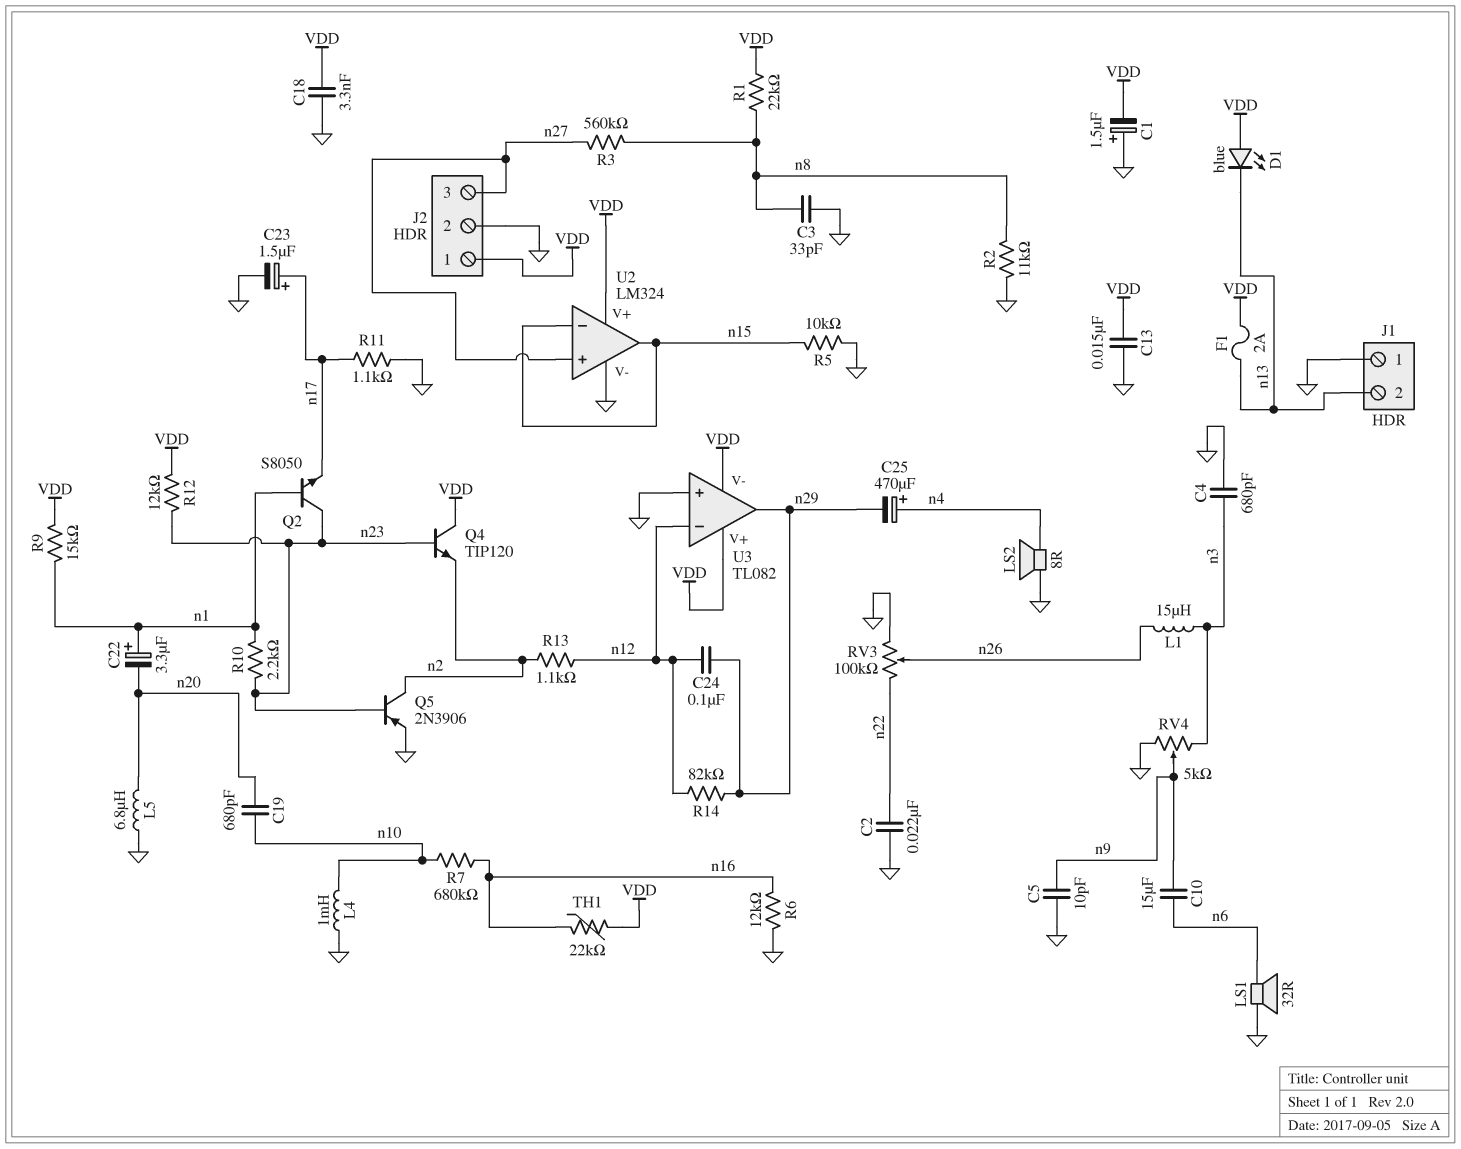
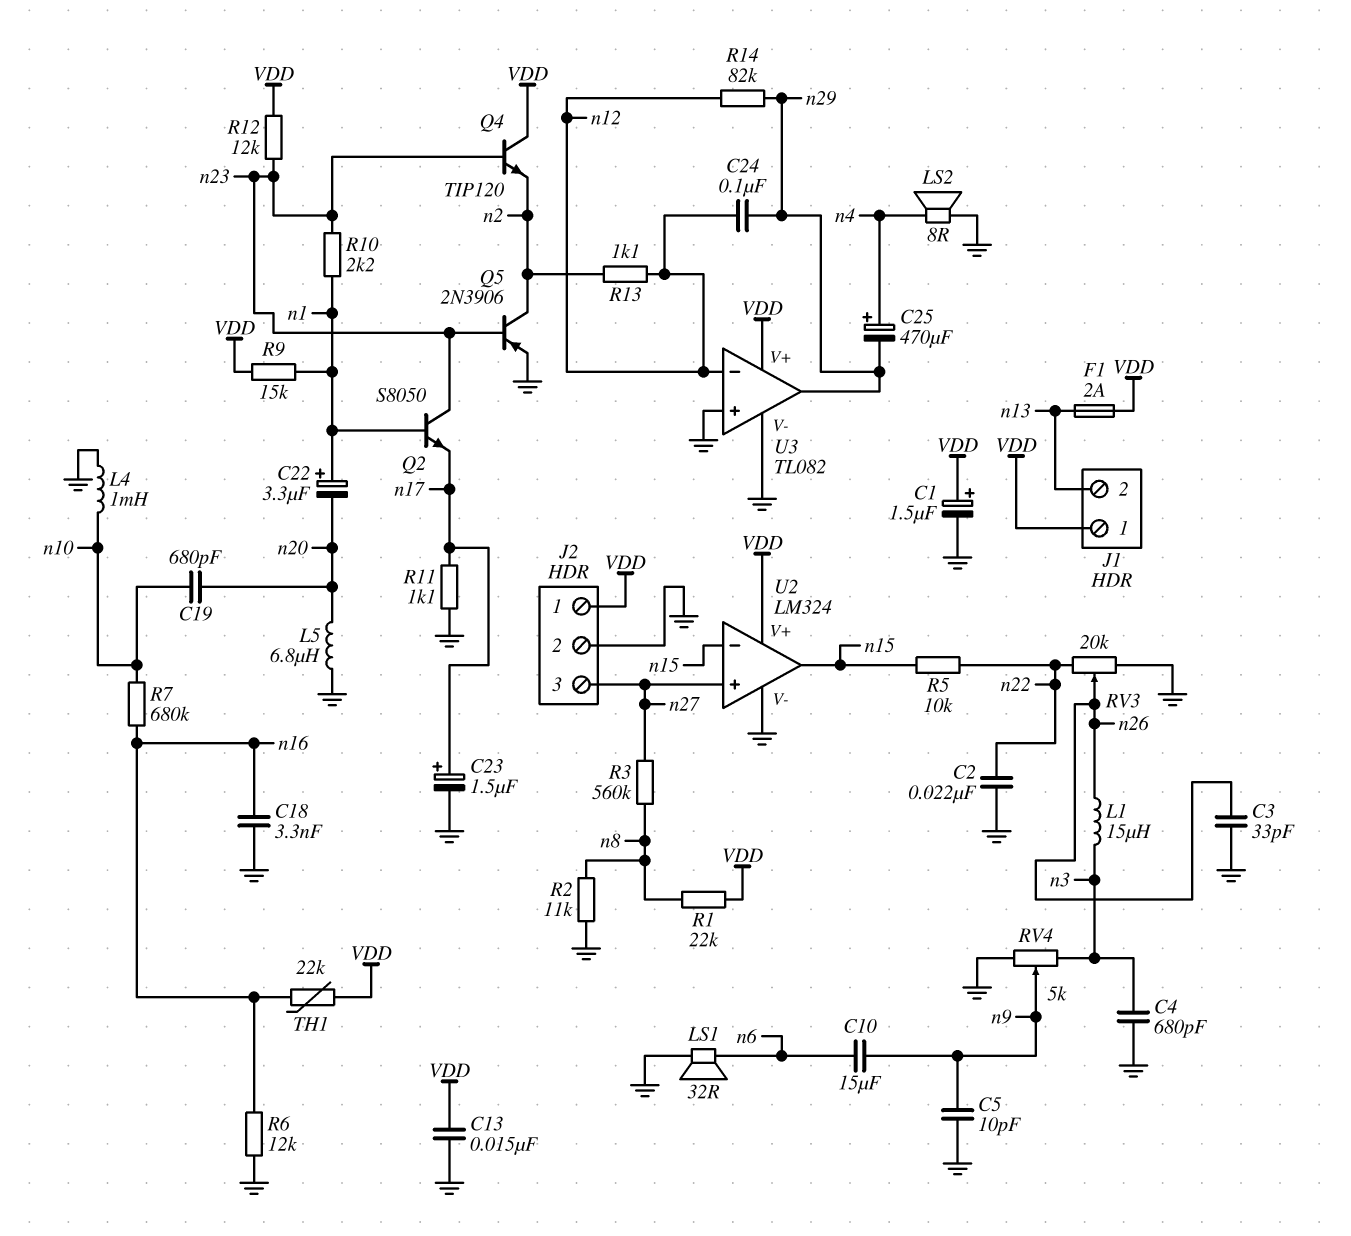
C1: 1.5uF (plus GND, minus VDD) -> 1.5uF (plus VDD, minus GND)
C3: 33pF (GND, n8) -> 33pF (GND, n26)
C18: 3.3nF (GND, VDD) -> 3.3nF (GND, n16)
D1: LED blue (A VDD, K n13) -> none
J1 pin 1: GND -> VDD
R5: 10k (GND, n15) -> 10k (n15, n22)
RV3: 100k (GND, n22, wiper n26) -> 20k (GND, n22, wiper n26)
U3 pin V-: VDD -> GND

